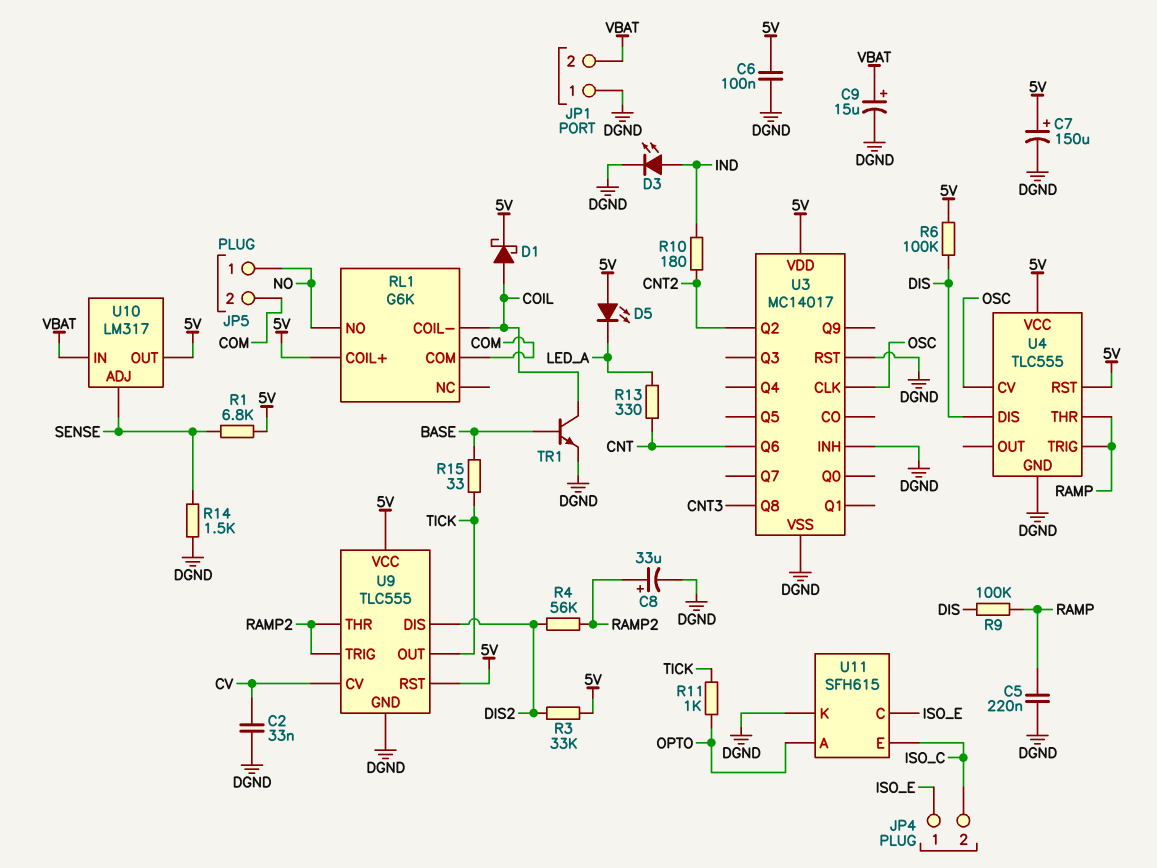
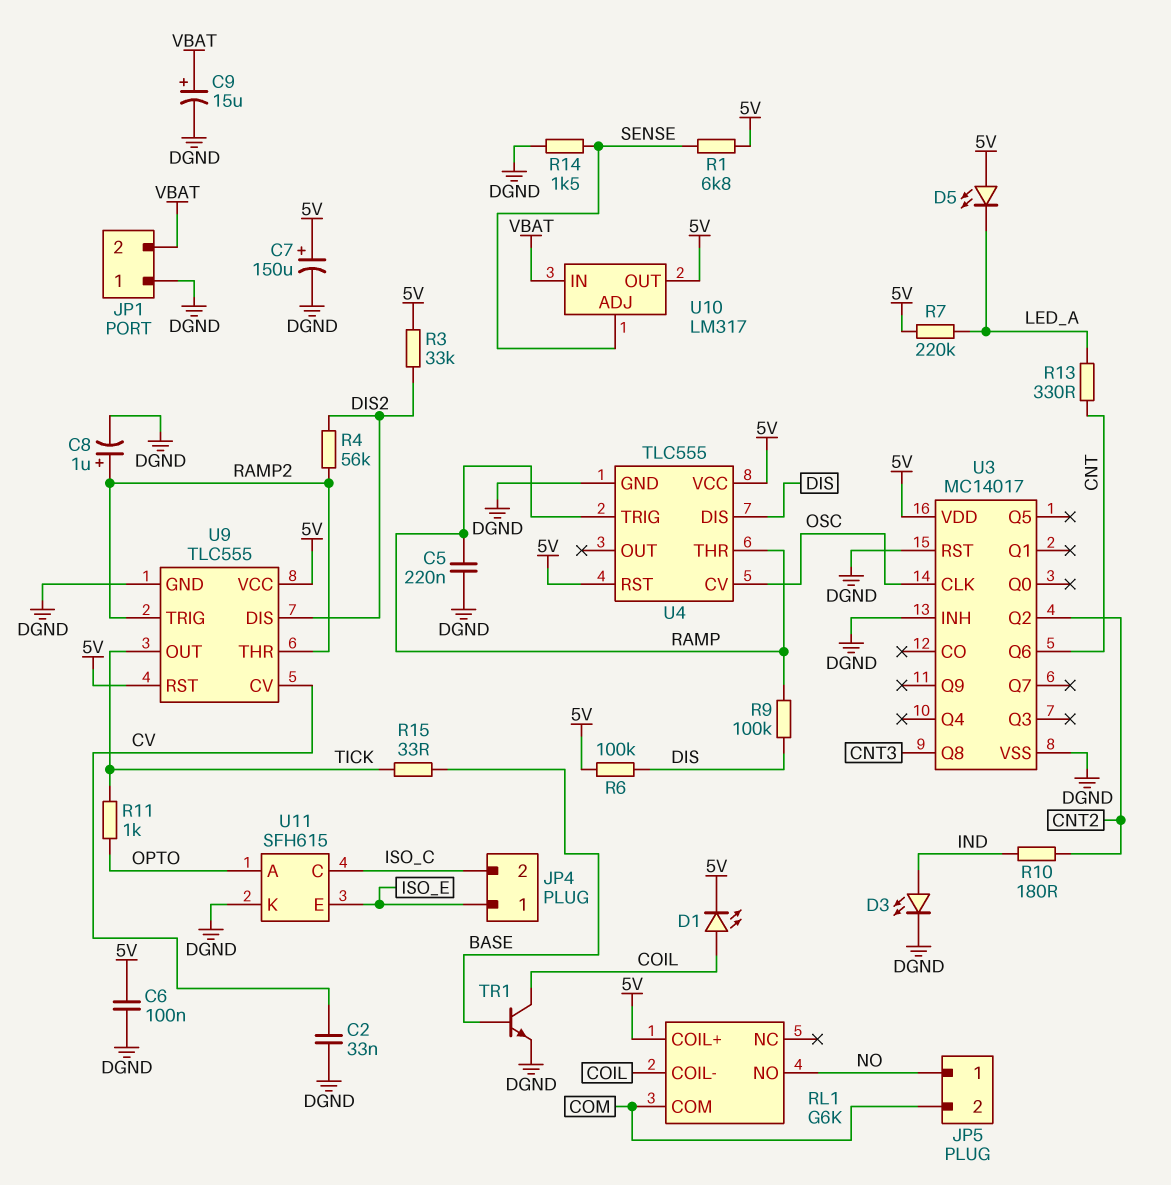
C8: 33uF (plus RAMP2, minus DGND) -> 1uF (plus RAMP2, minus DGND)
D1: schottky (A COIL, K 5V) -> LED (A COIL, K 5V)
R7: none -> 220k (5V, LED_A)
U11 pin C: ISO_E -> ISO_C
U11 pin E: ISO_C -> ISO_E

